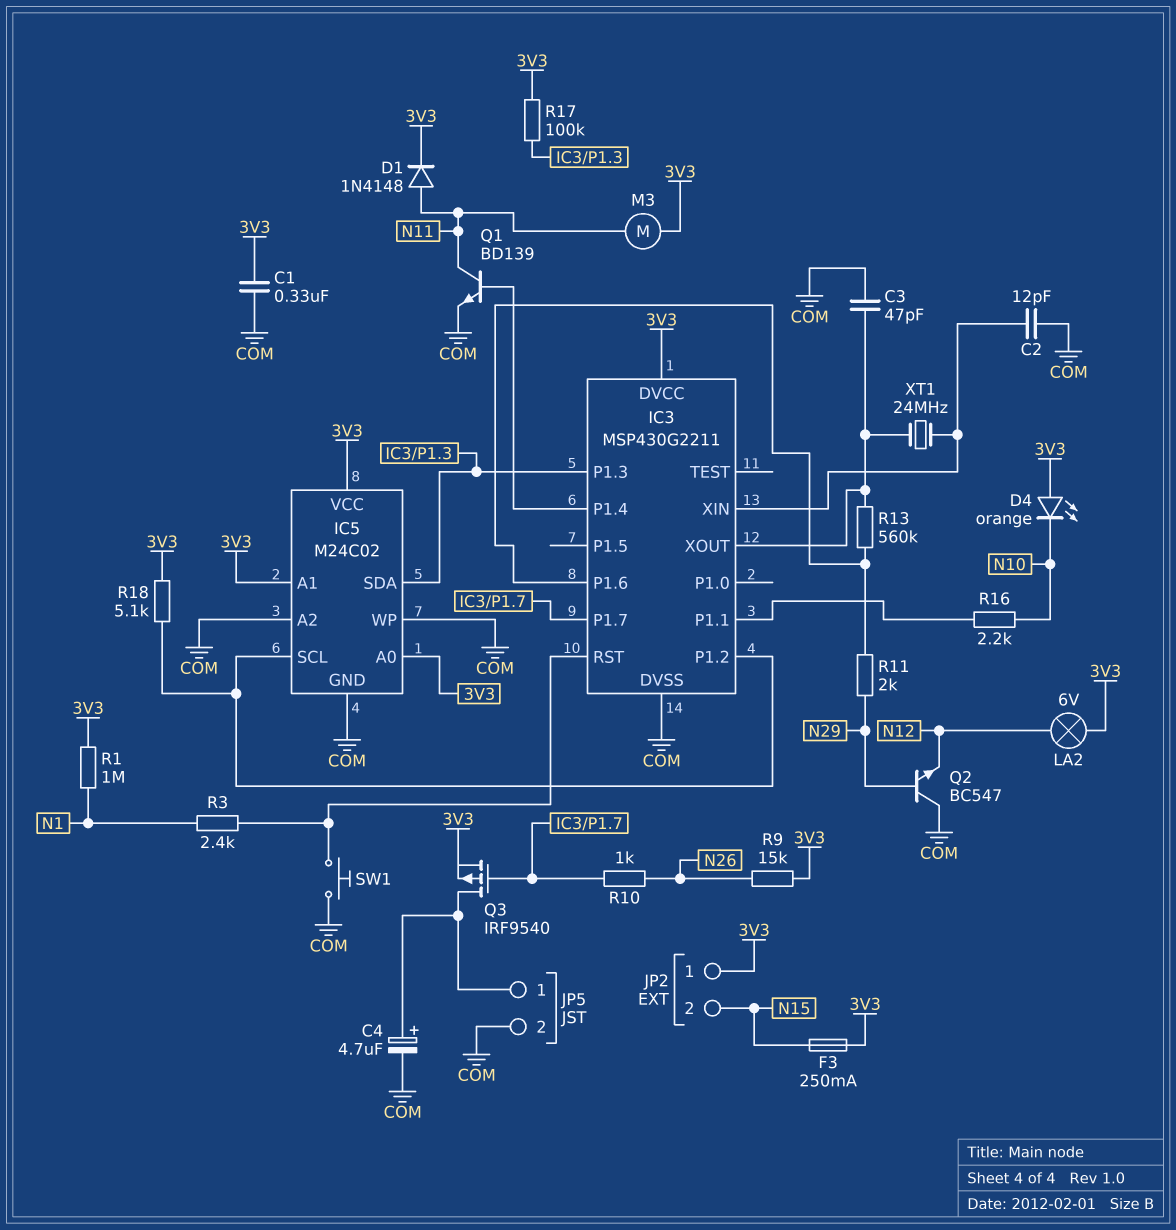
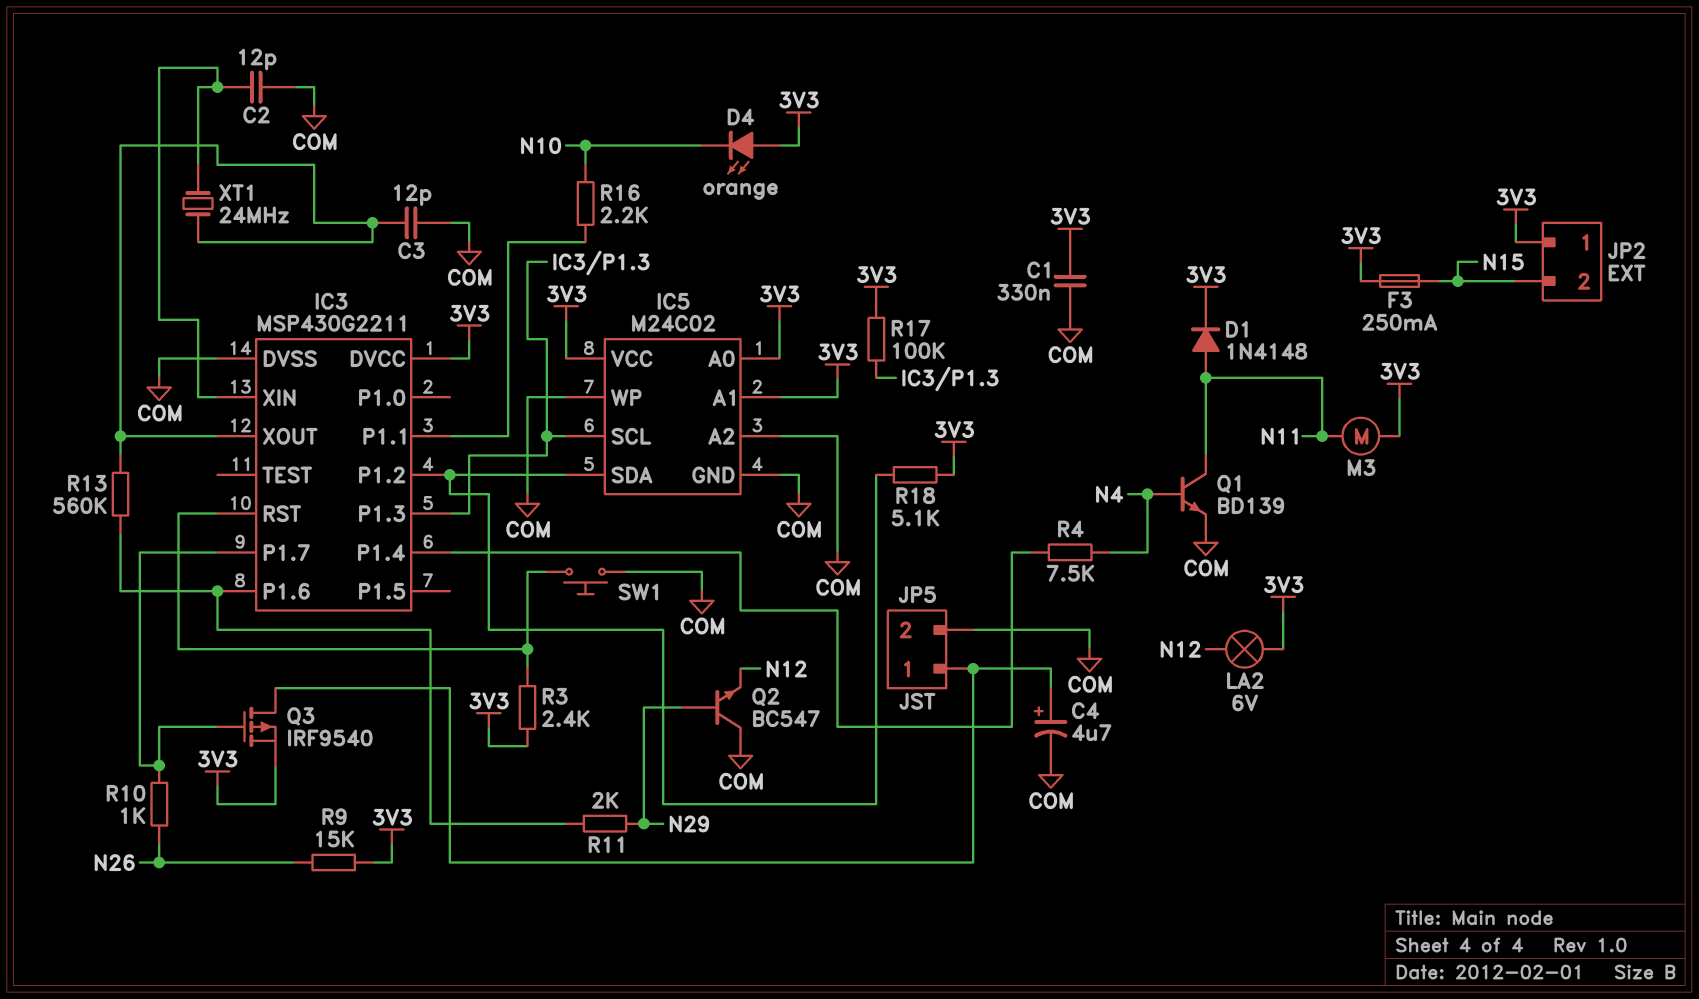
C3: 47pF (COM, IC3/XOUT) -> 12pF (COM, IC3/XOUT)
IC5 pin SCL: IC3/P1.2 -> IC3/P1.3
IC5 pin SDA: IC3/P1.3 -> IC3/P1.2
Q1: NPN BD139 (B IC3/P1.4, C N11, E COM) -> NPN BD139 (B N4, C N11, E COM)
R1: 1M (3V3, N1) -> none
R3: 2.4k (IC3/RST, N1) -> 2.4k (3V3, IC3/RST)
R4: none -> 7.5k (IC3/P1.4, N4)

